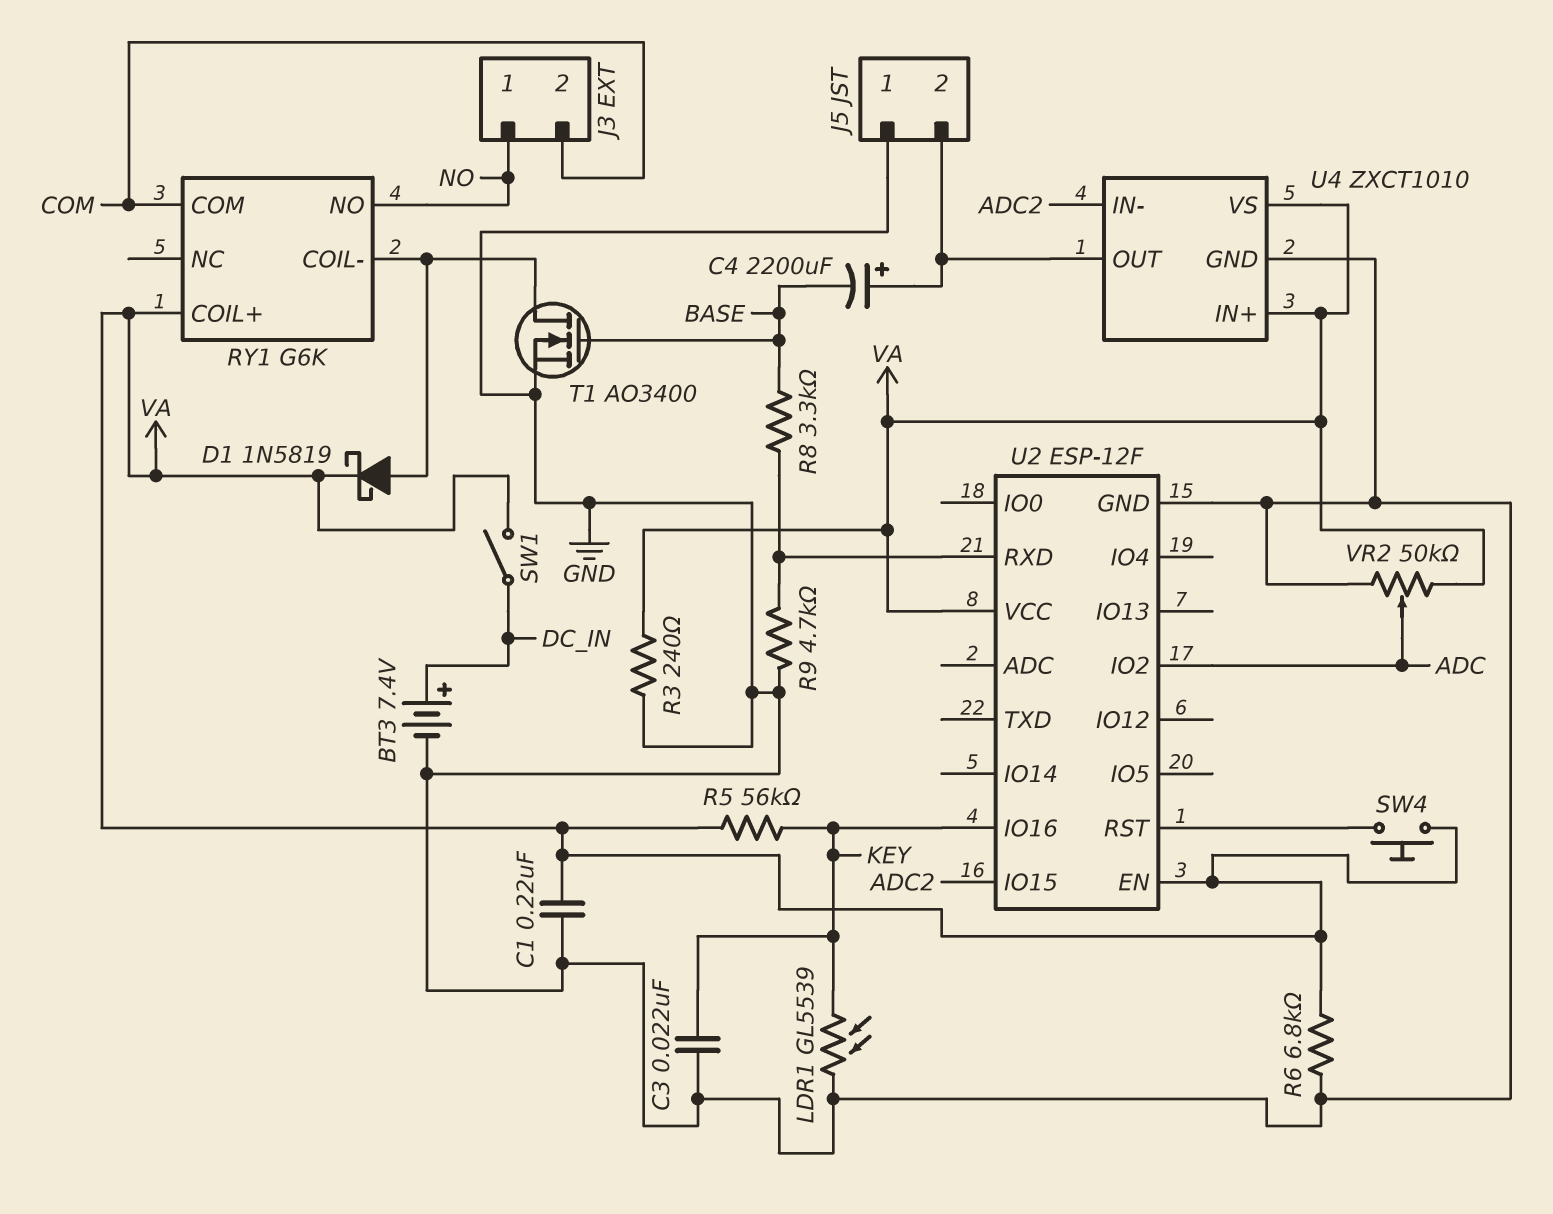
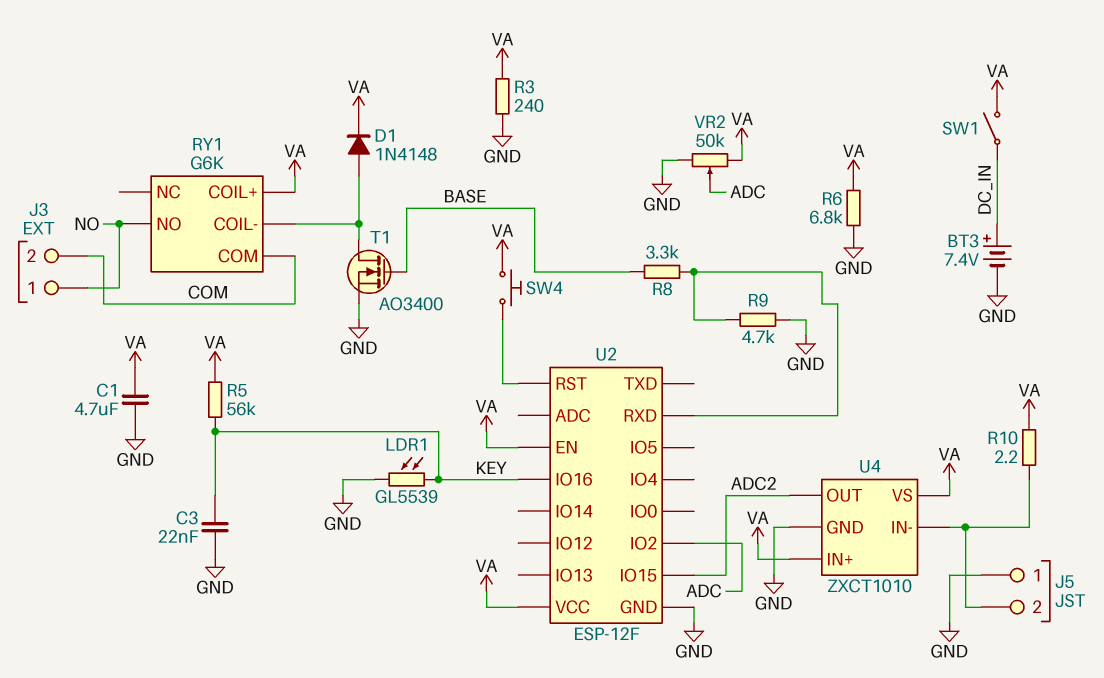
C1: 220nF (GND, VA) -> 4.7uF (GND, VA)
C4: 2200uF (plus J5/2, minus BASE) -> none
D1: schottky 1N5819 (A RY1/COIL-, K VA) -> diode 1N4148 (A RY1/COIL-, K VA)
R10: none -> 2.2 (J5/2, VA)
U4 pin IN-: ADC2 -> J5/2
U4 pin OUT: J5/2 -> ADC2

